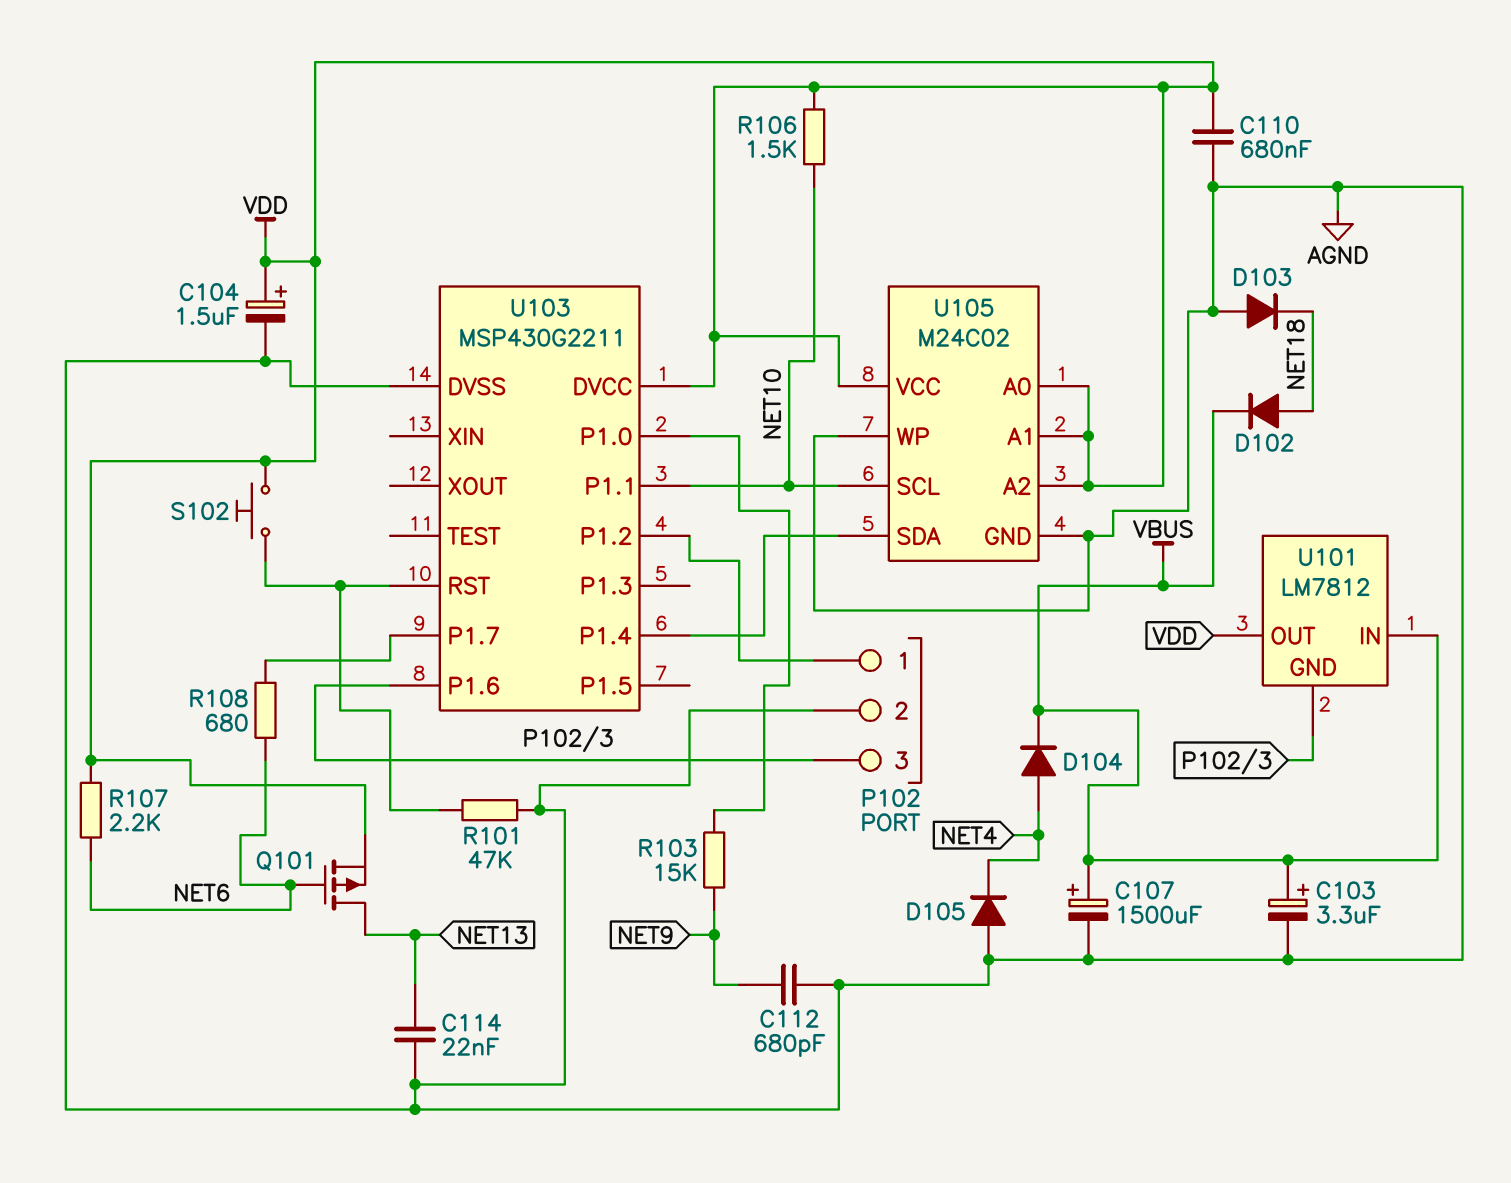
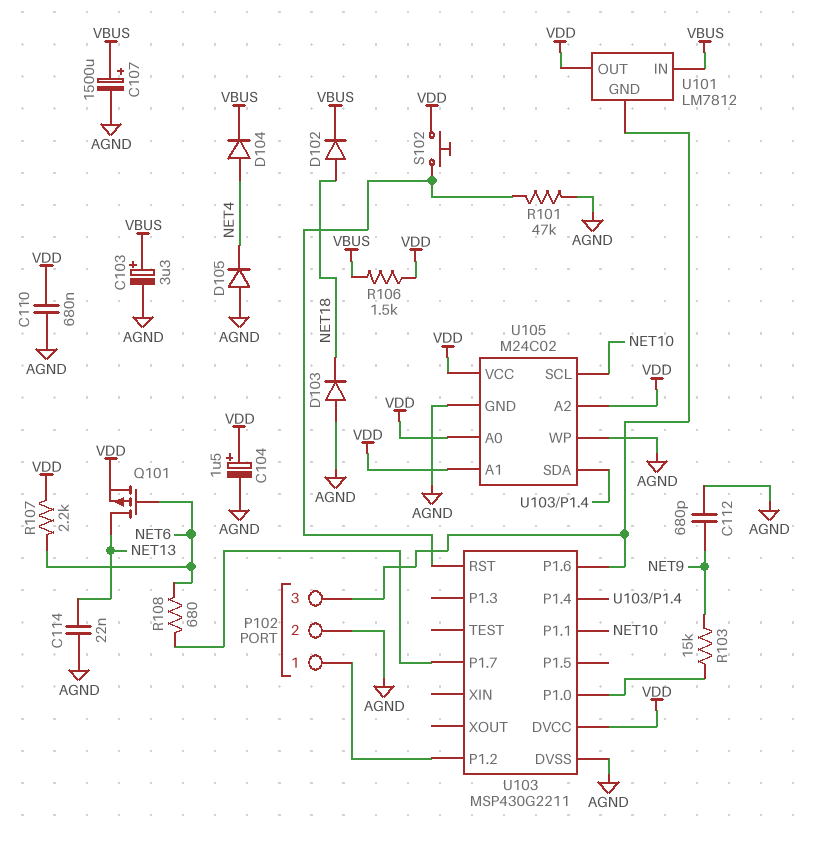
R106: 1.5k (NET10, VDD) -> 1.5k (VBUS, VDD)

